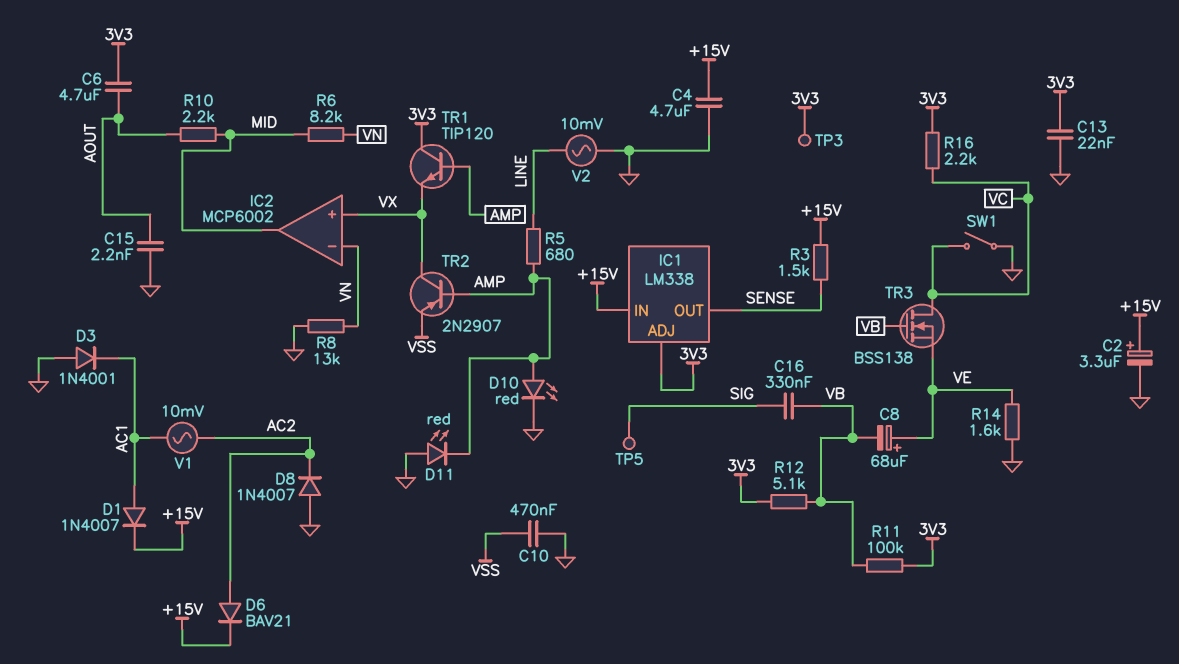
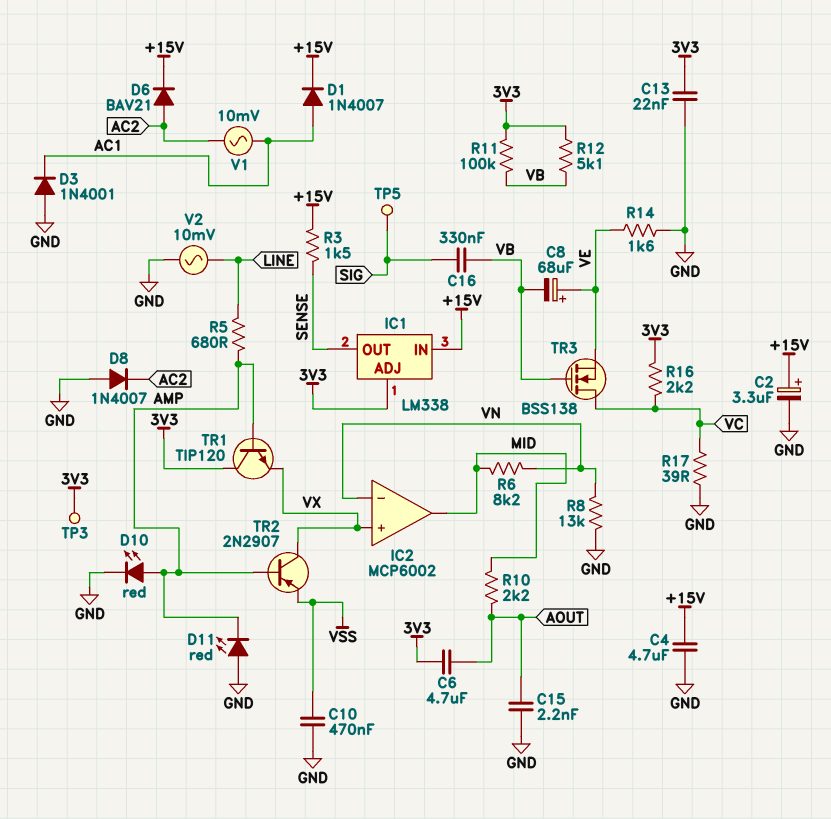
R17: none -> 39 (GND, VC)
SW1: switch (GND, VC) -> none

